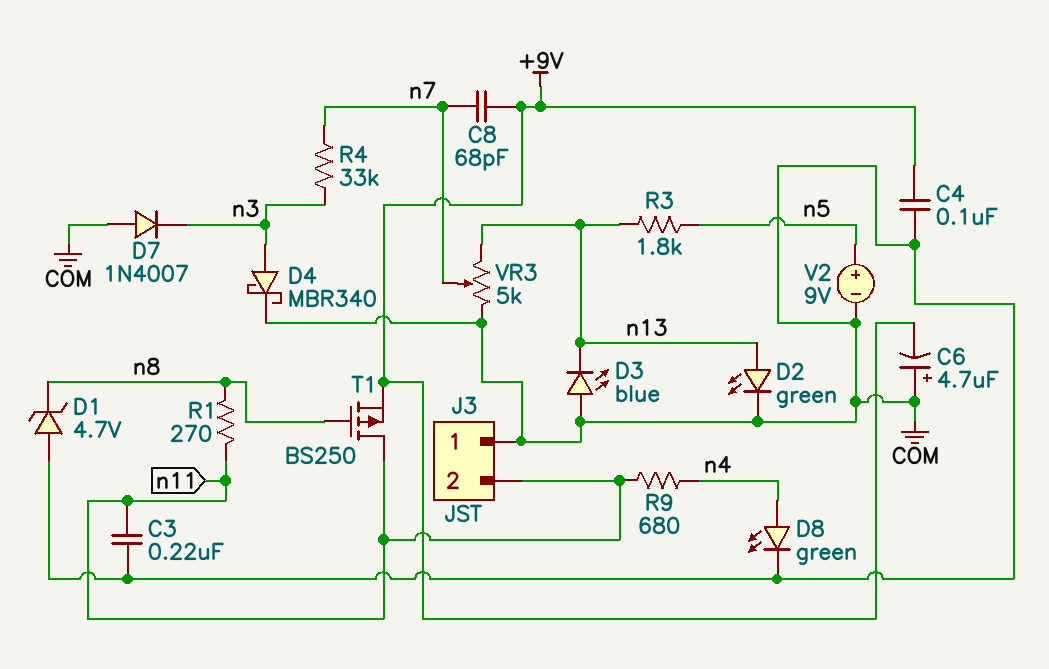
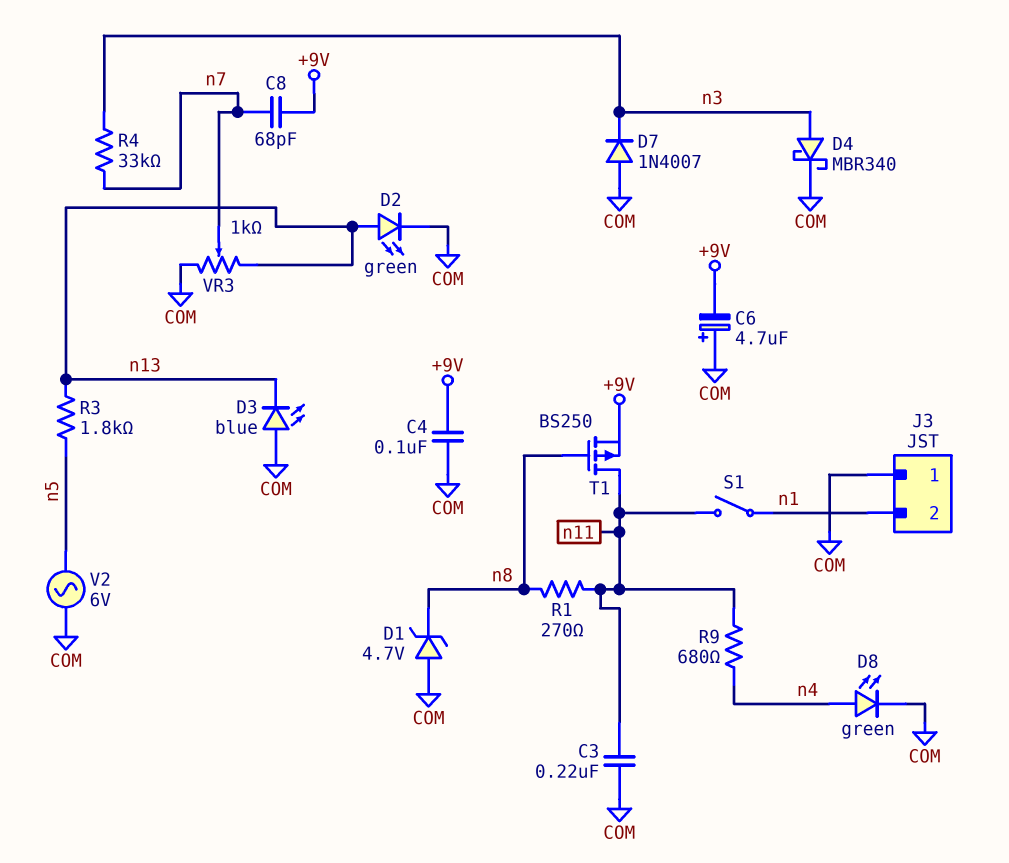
J3 pin 2: n11 -> n1
S1: none -> switch (n1, n11)
V2: 9V (plus n5, minus COM) -> AC 6V (COM, n5)
VR3: 5k (COM, n13, wiper n7) -> 1k (COM, n13, wiper n7)

